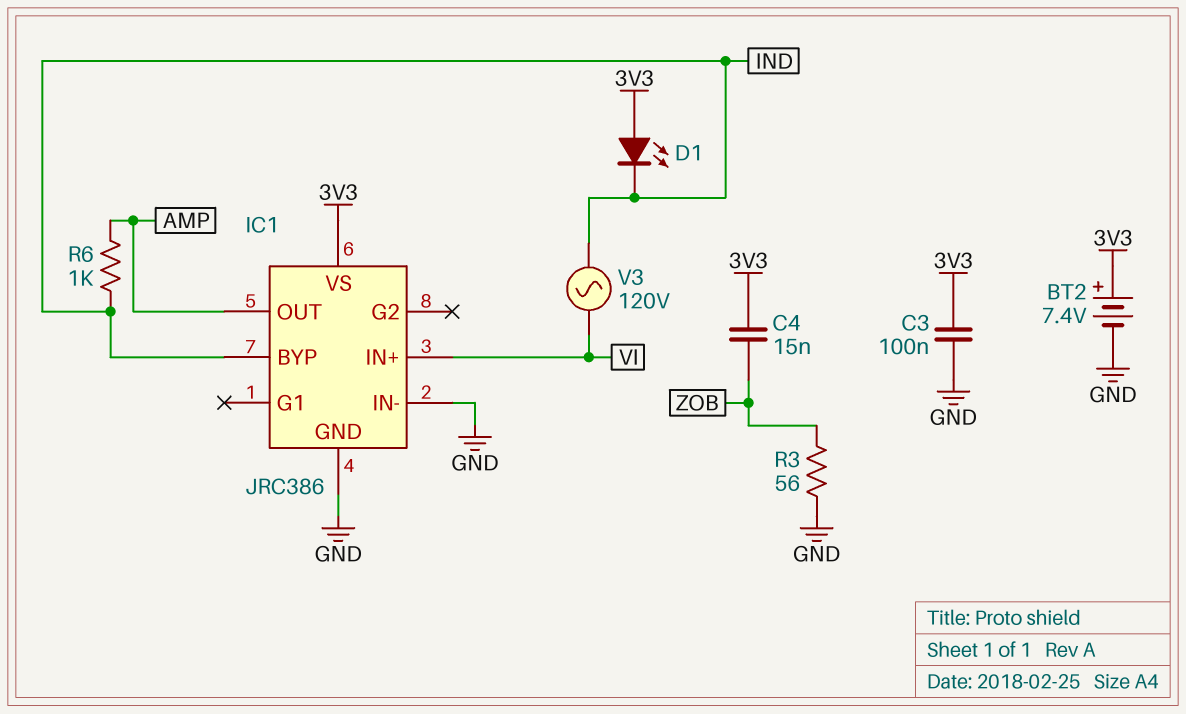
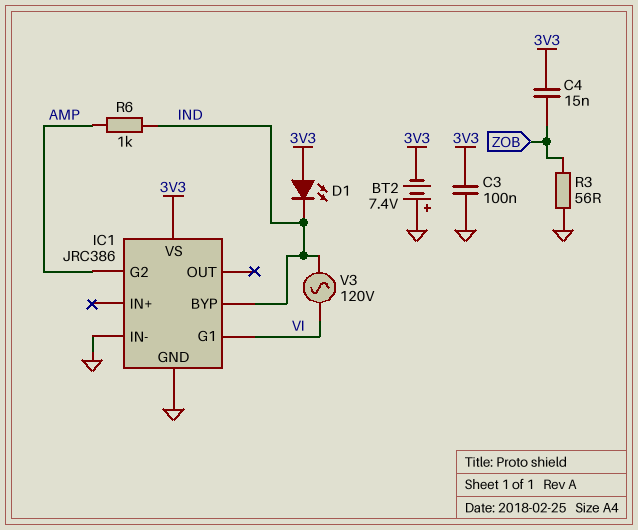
BT2: 7.4V (plus 3V3, minus GND) -> 7.4V (plus GND, minus 3V3)
IC1 pin G1: none -> VI
IC1 pin G2: none -> AMP
IC1 pin IN+: VI -> none
IC1 pin OUT: AMP -> none

